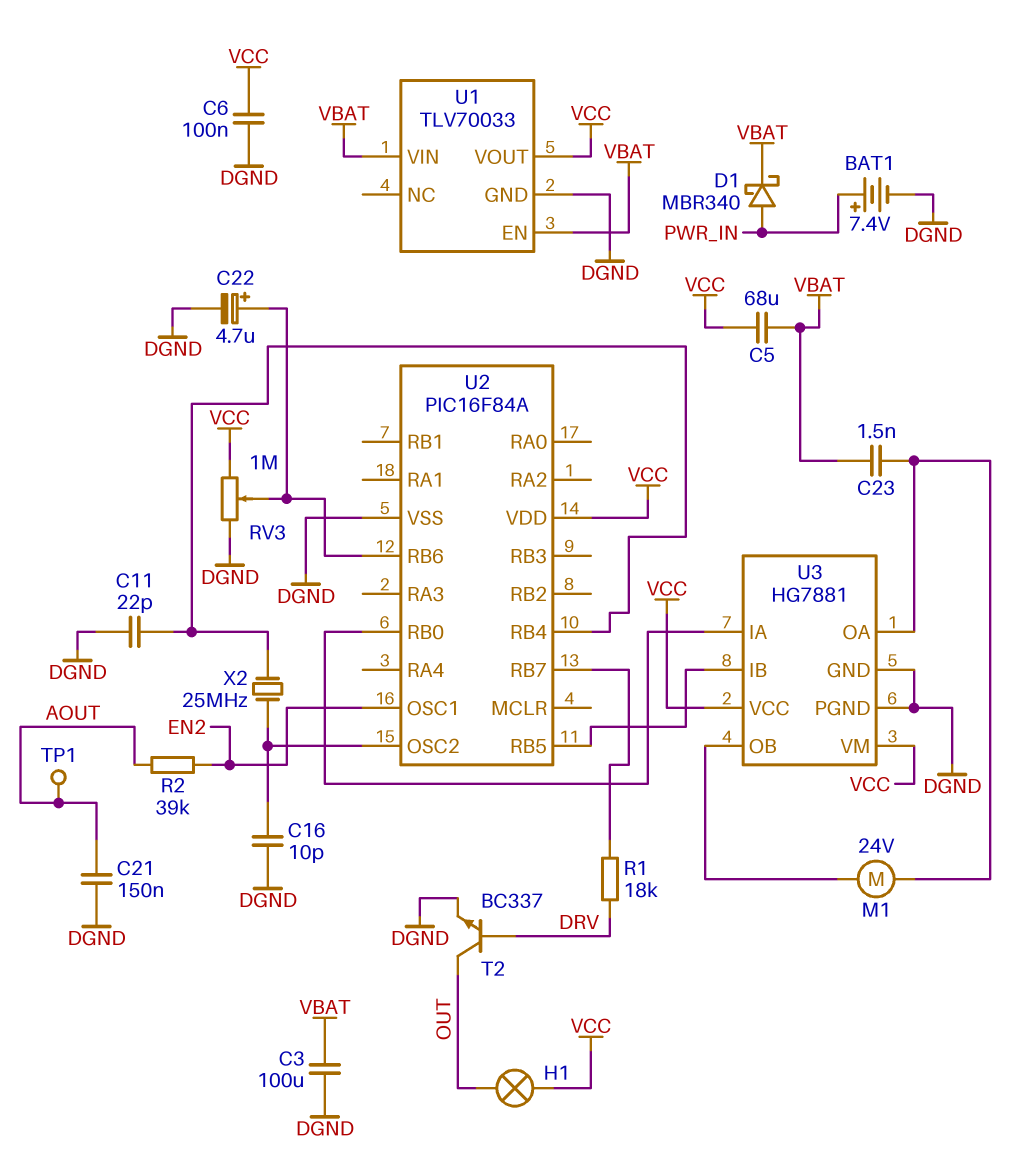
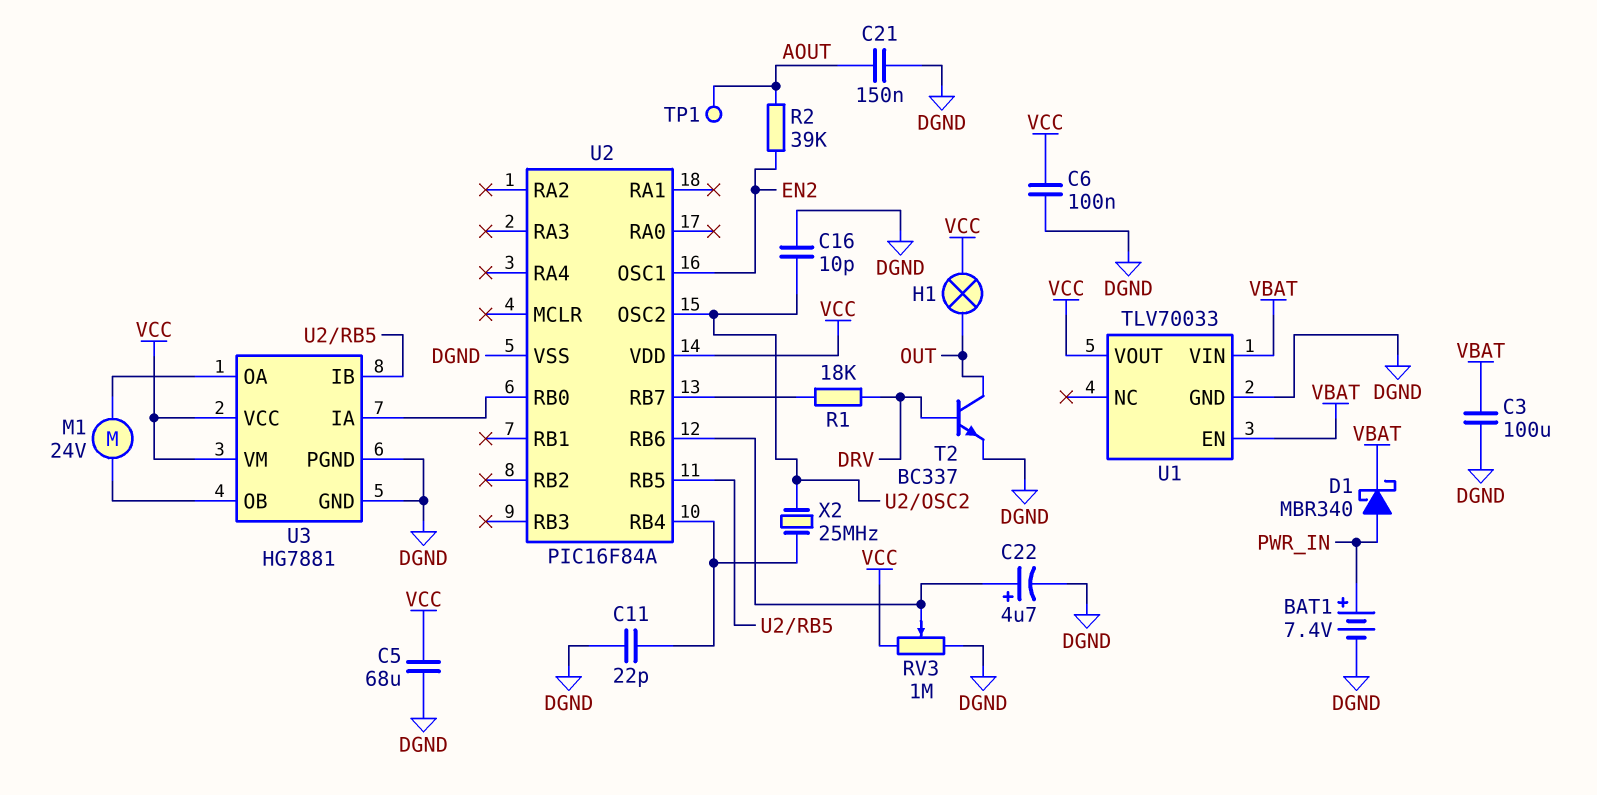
C5: 68uF (VBAT, VCC) -> 68uF (DGND, VCC)
C23: 1.5nF (U3/OA, VBAT) -> none

